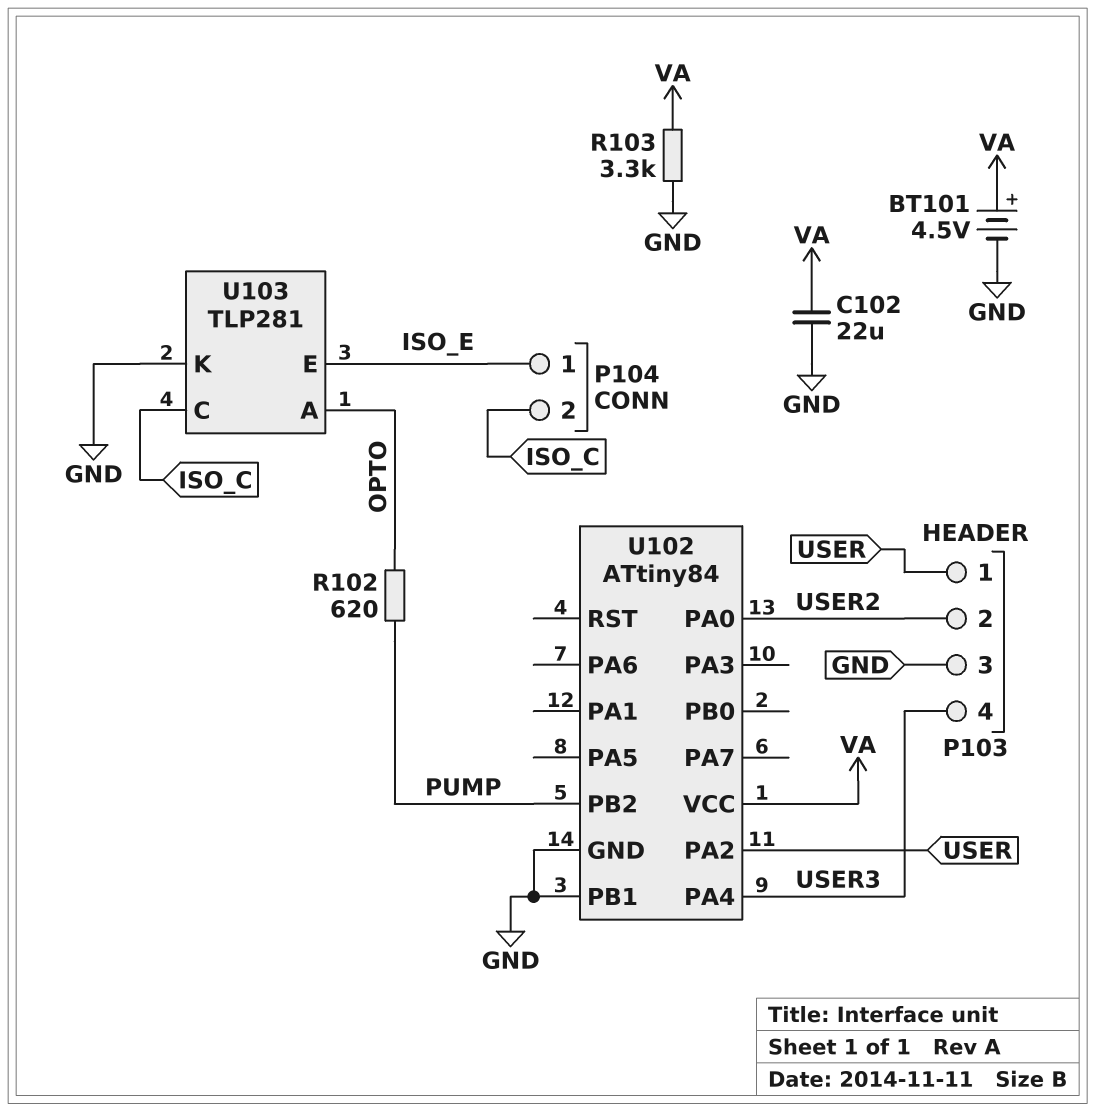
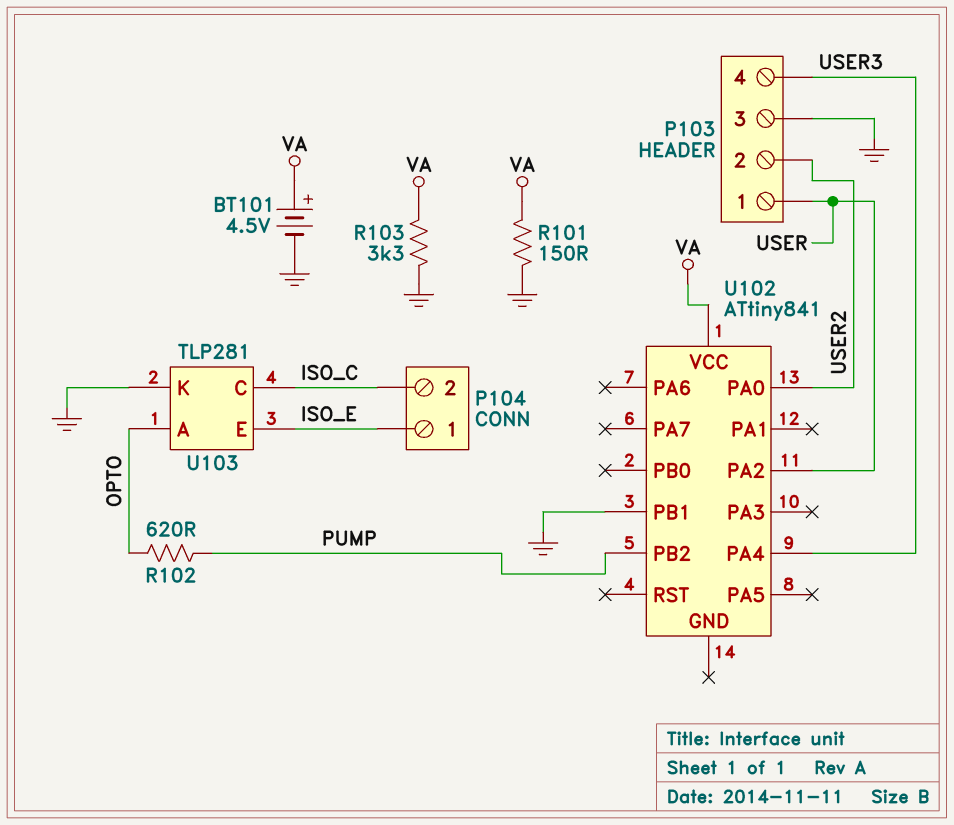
C102: 22uF (GND, VA) -> none
R101: none -> 150 (GND, VA)
U102: ATtiny84 -> ATtiny841
U102 pin GND: GND -> none

